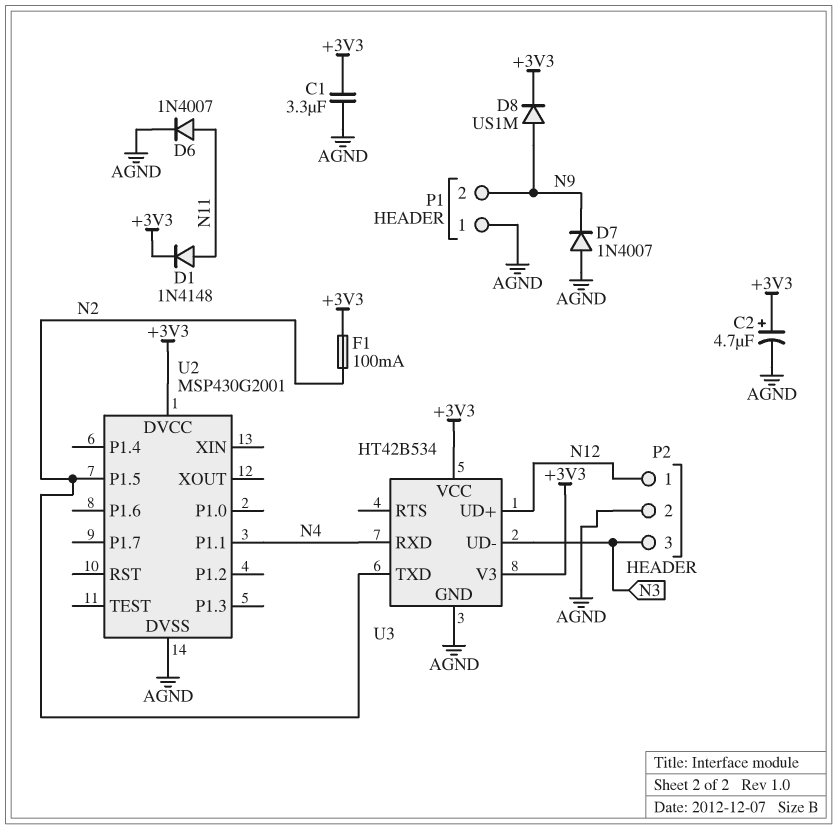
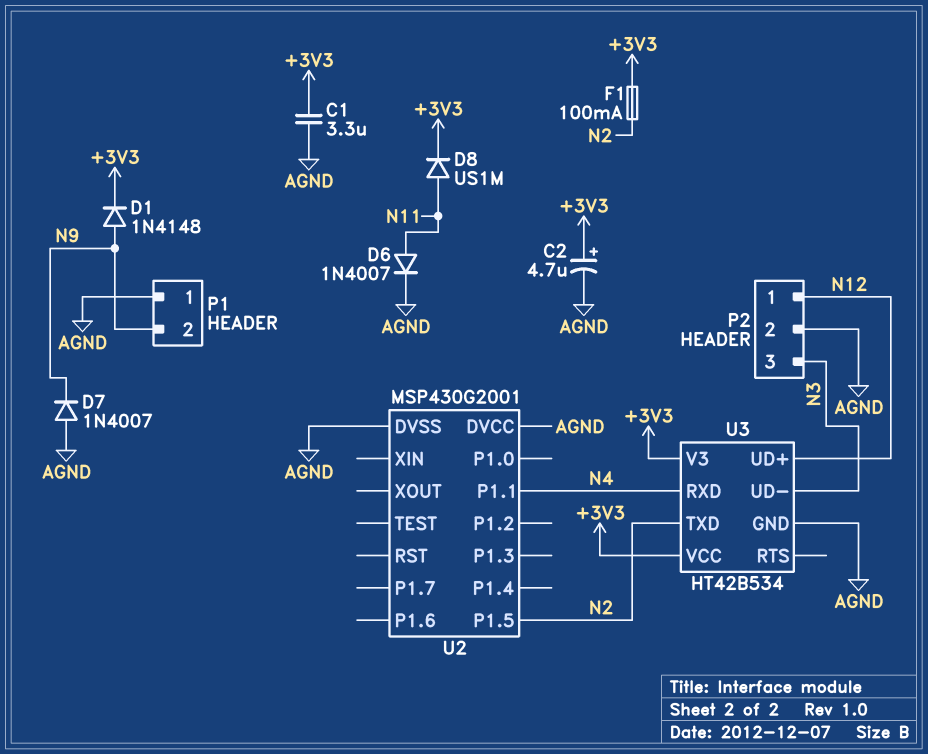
D1: diode 1N4148 (A N11, K +3V3) -> diode 1N4148 (A N9, K +3V3)
D8: diode US1M (A N9, K +3V3) -> diode US1M (A N11, K +3V3)
U2 pin DVCC: +3V3 -> AGND

